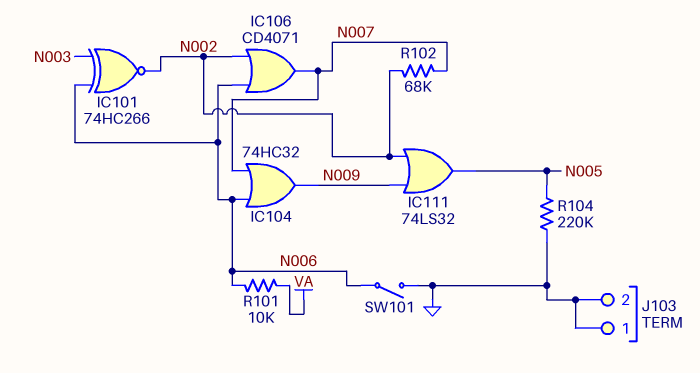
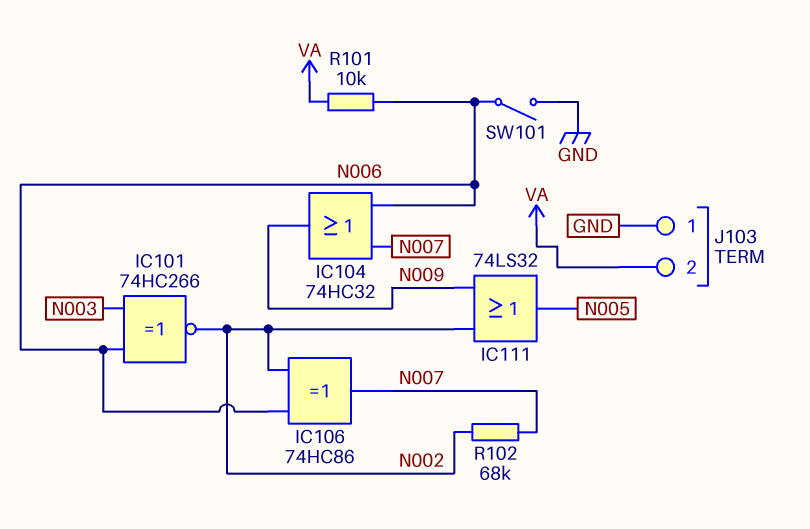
IC106: OR CD4071 (in N002, in N006, out N007) -> XOR 74HC86 (in N002, in N006, out N007)
J103 pin 2: GND -> VA
R104: 220k (GND, N005) -> none

